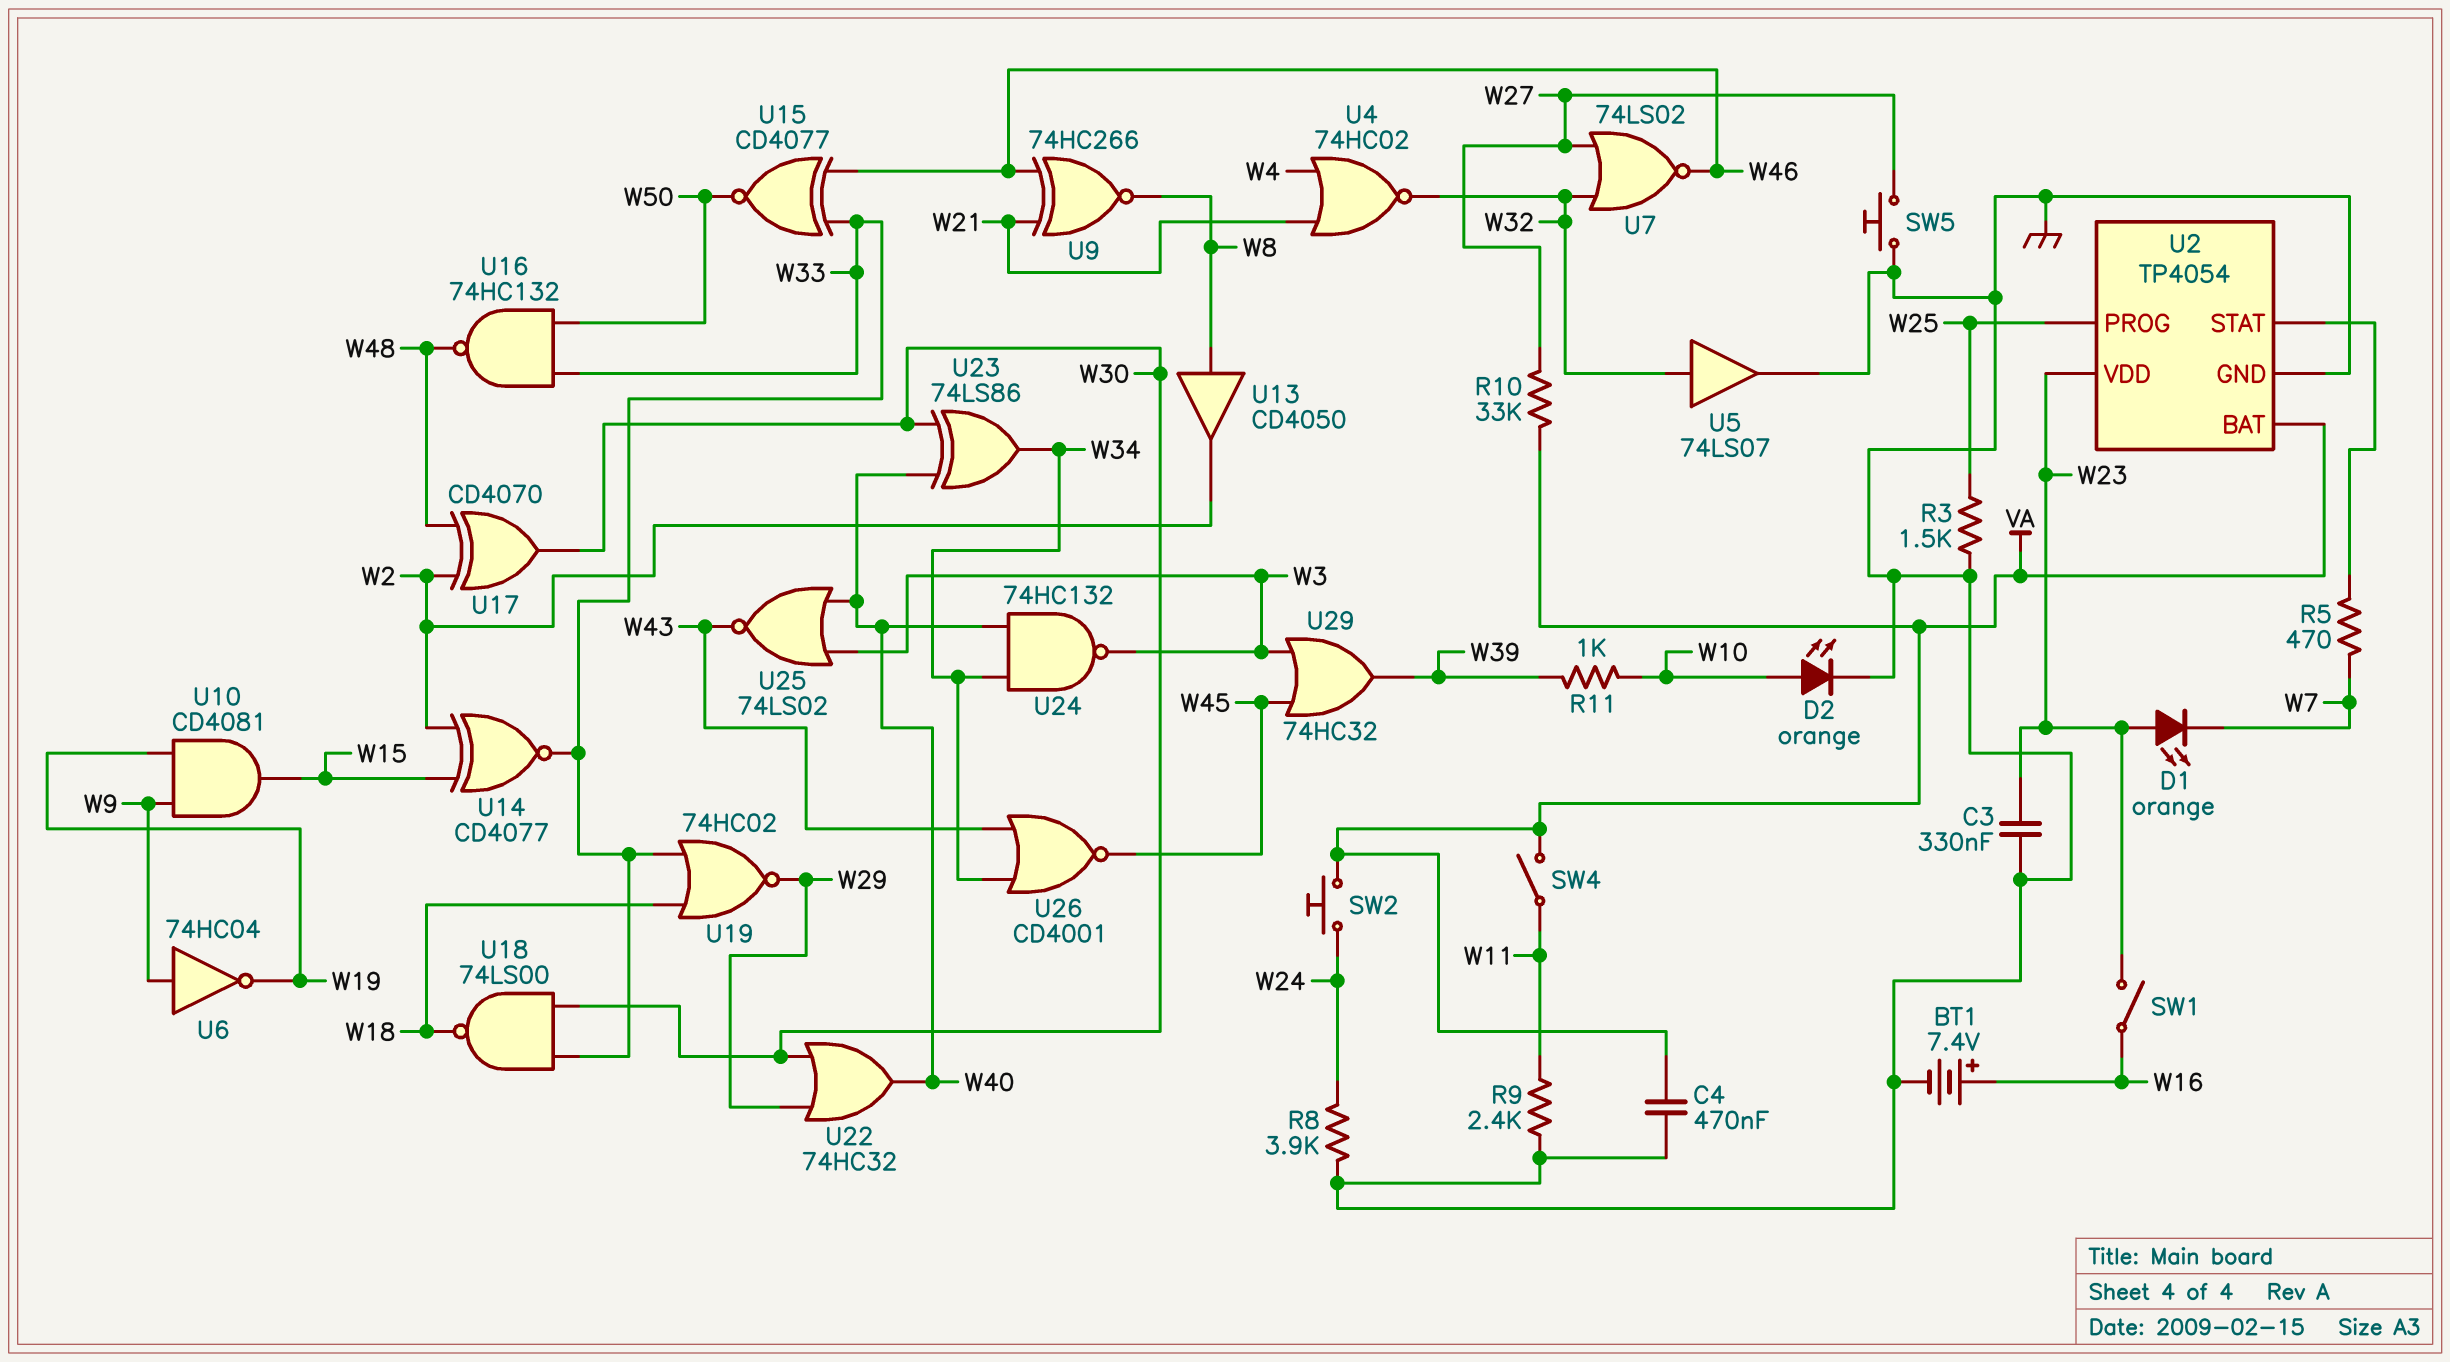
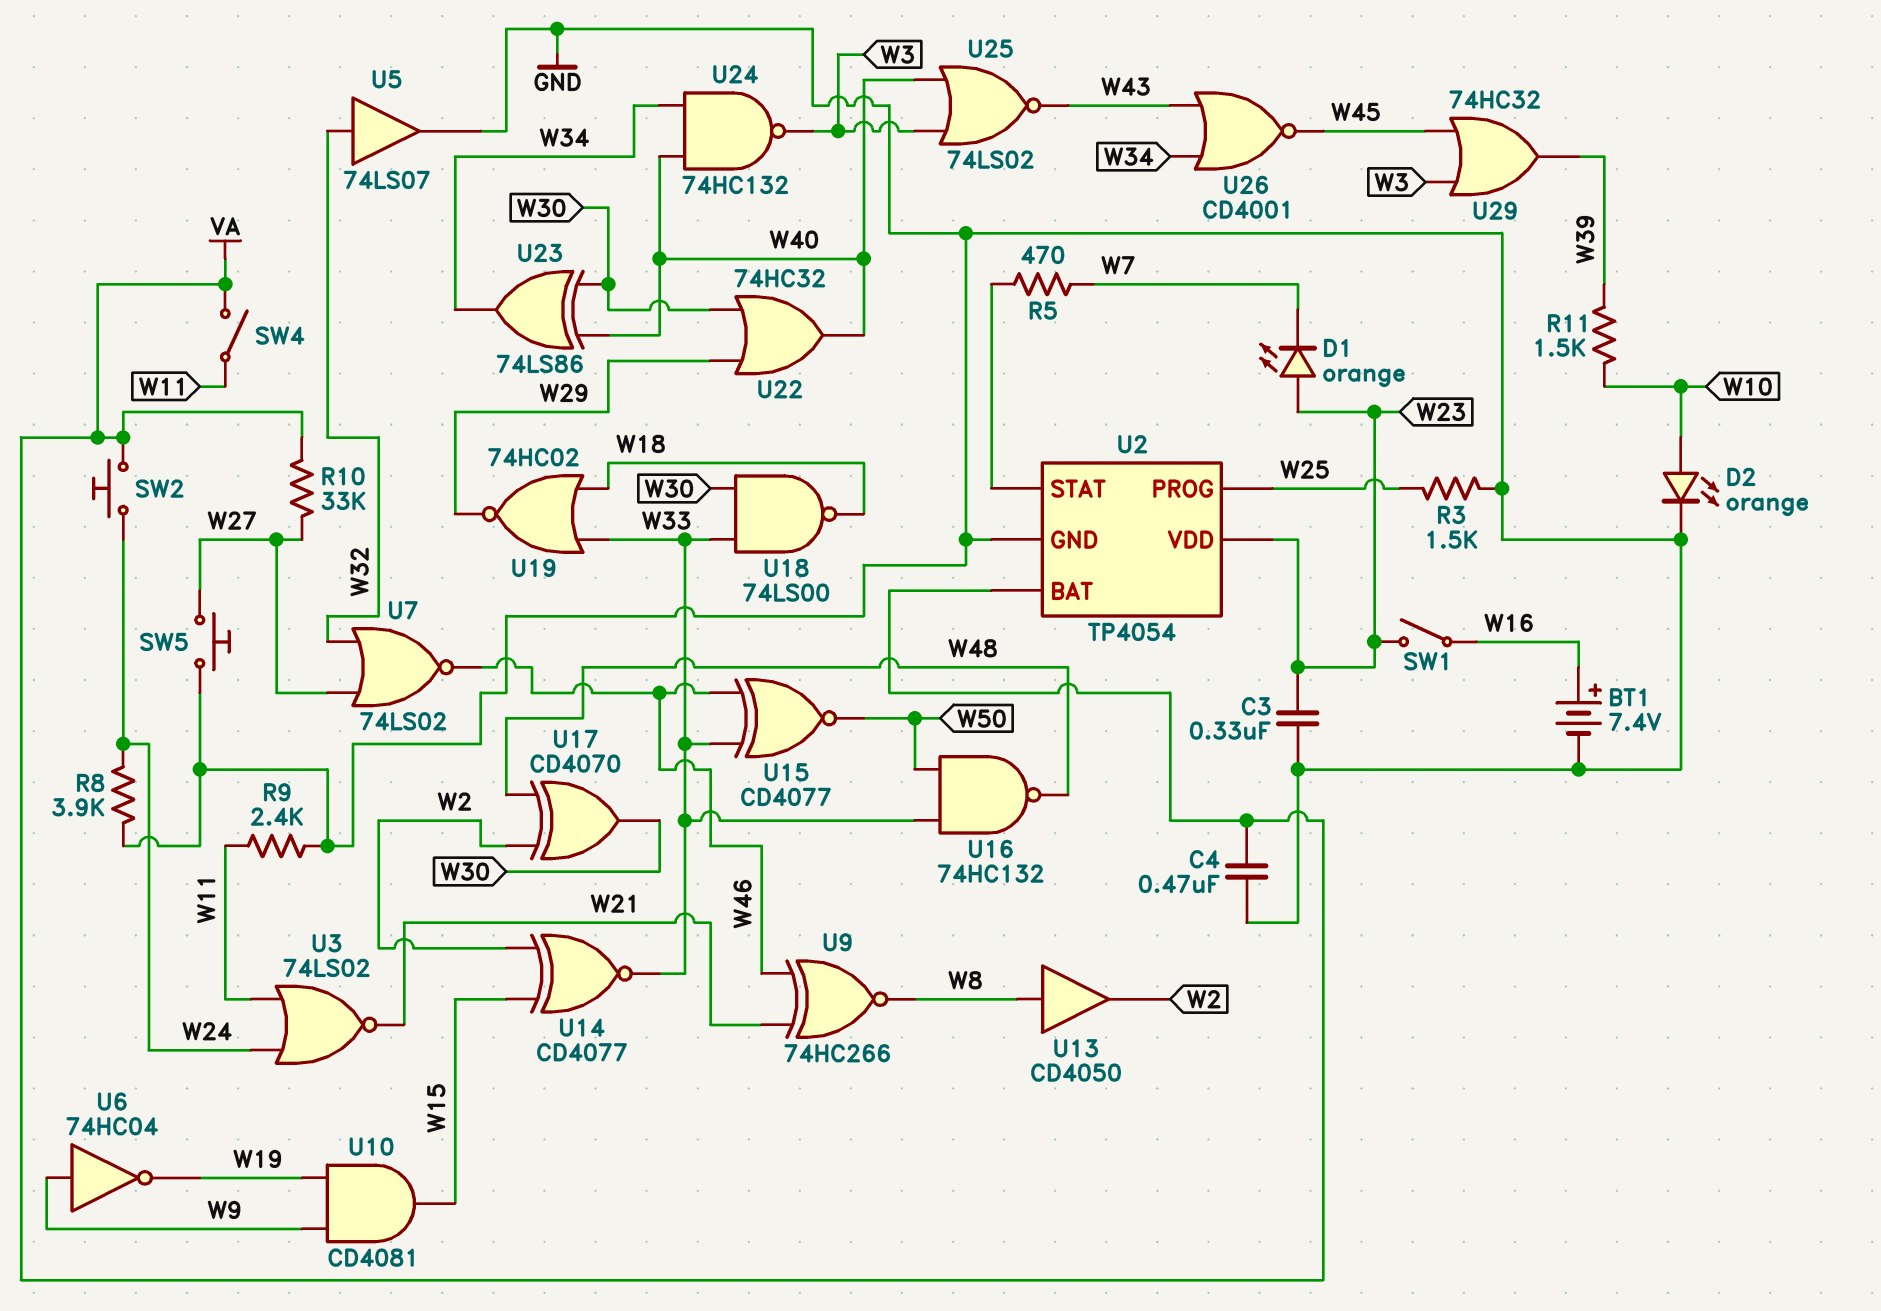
R11: 1k (W10, W39) -> 1.5k (W10, W39)
U3: none -> NOR 74LS02 (in W11, in W24, out W21)
U4: NOR 74HC02 (in W4, in W21, out W32) -> none

